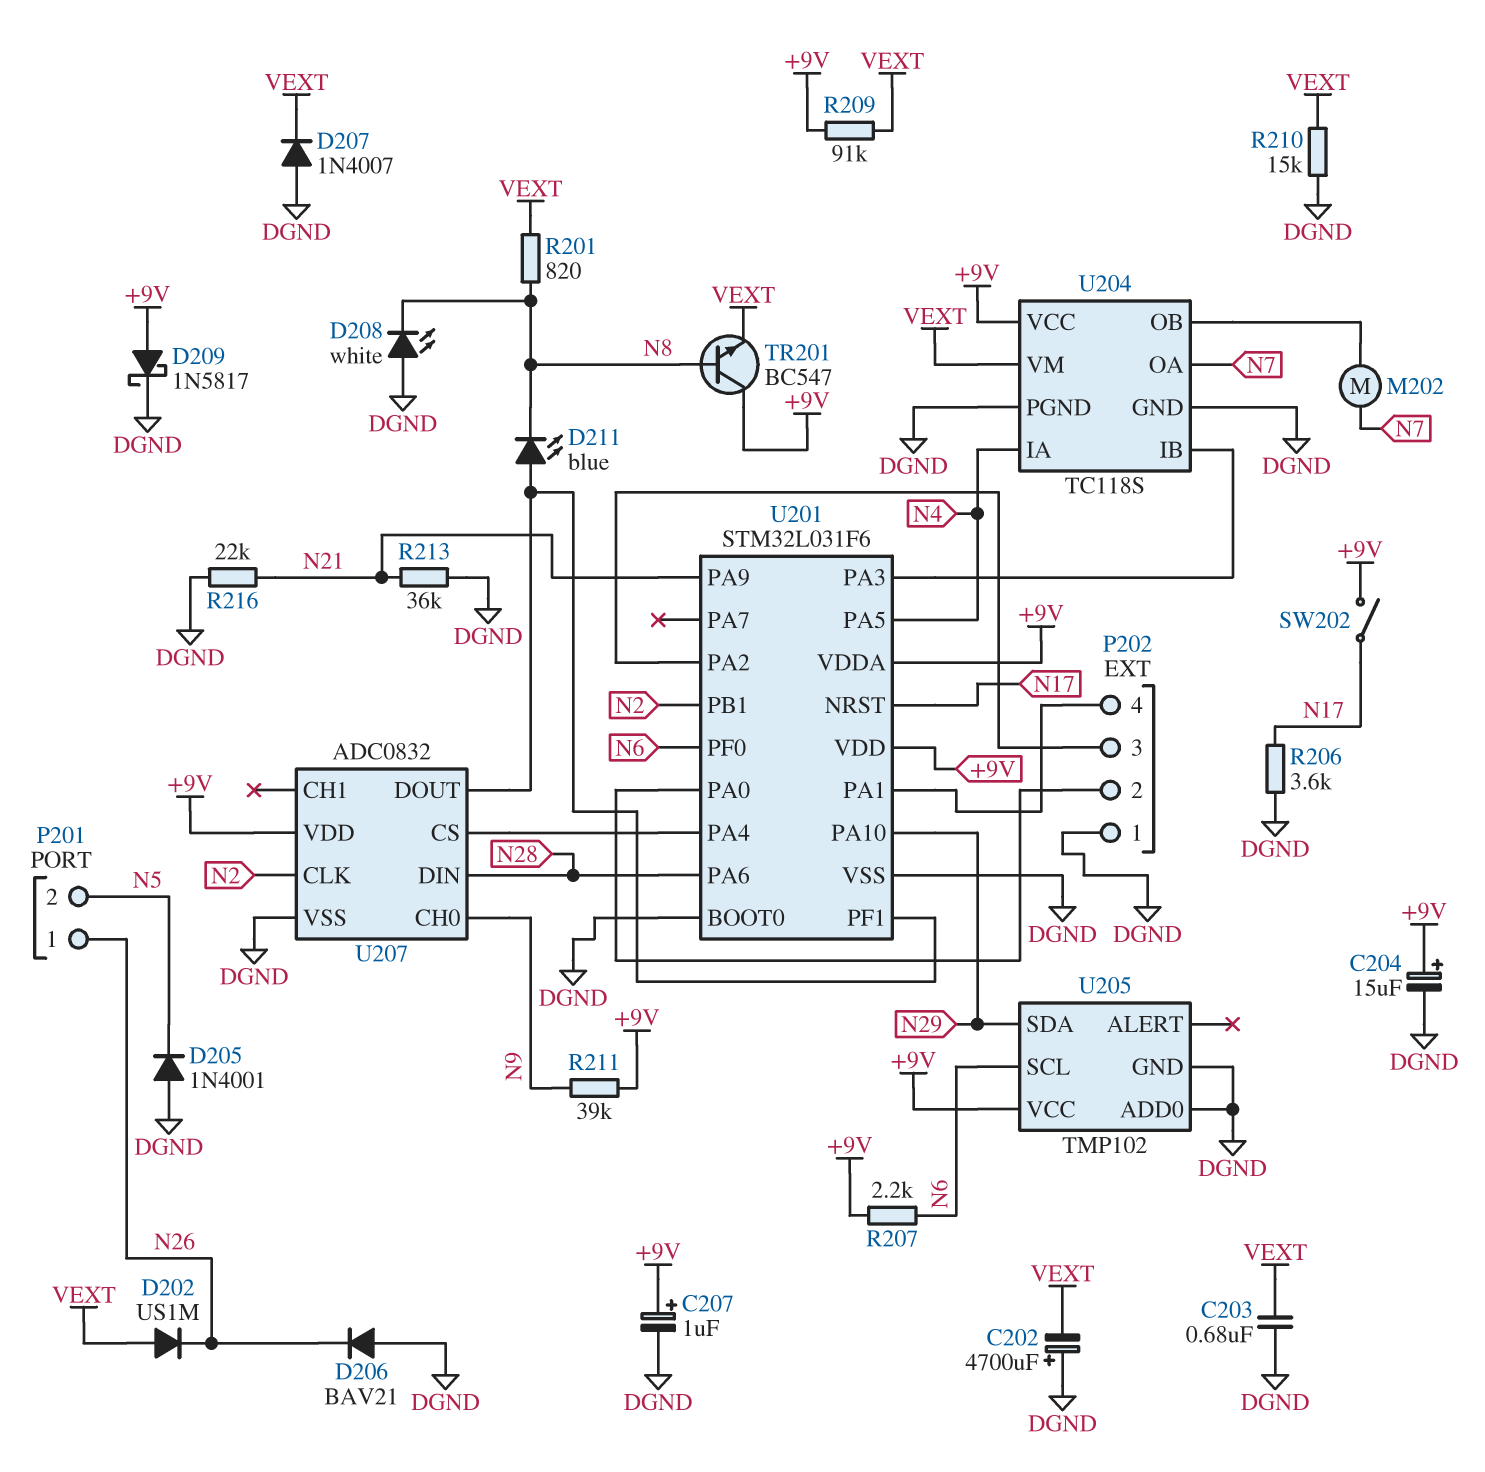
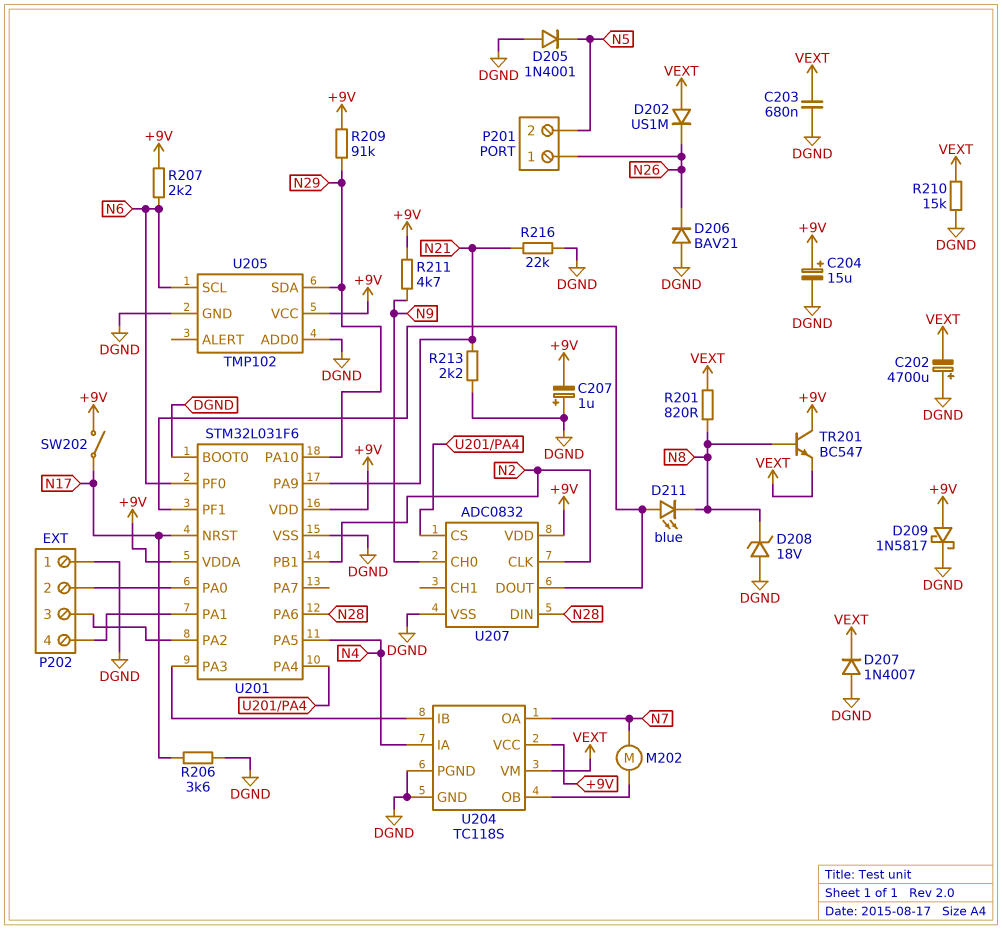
C207: 1uF (plus +9V, minus DGND) -> 1uF (plus DGND, minus +9V)
D208: LED white (A DGND, K N8) -> zener 18V (A DGND, K N8)
R209: 91k (+9V, VEXT) -> 91k (+9V, N29)
R211: 39k (+9V, N9) -> 4.7k (+9V, N9)
R213: 36k (DGND, N21) -> 2.2k (DGND, N21)

